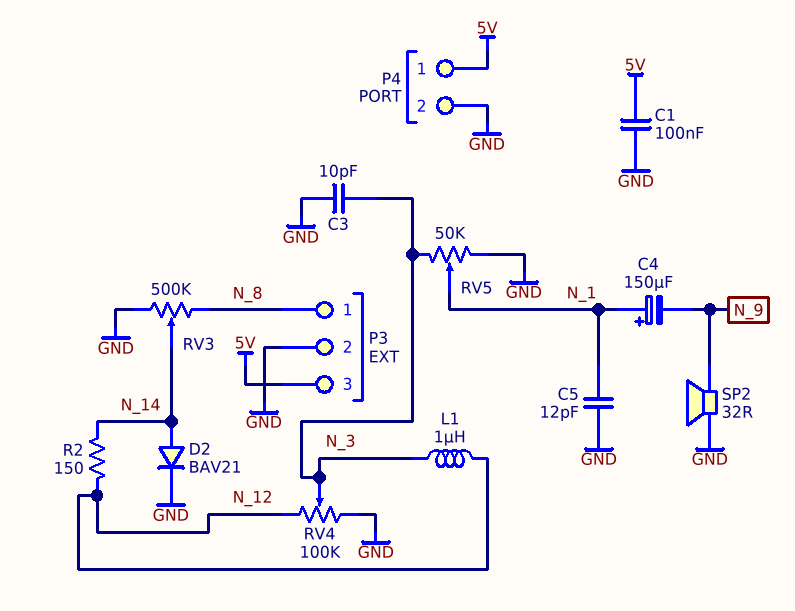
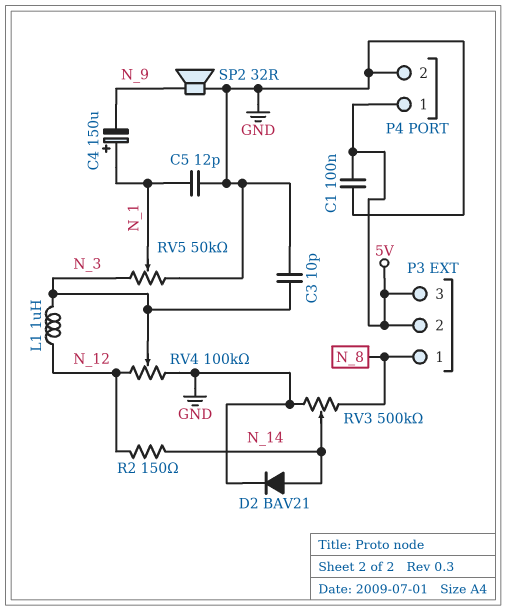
P3 pin 2: GND -> 5V

